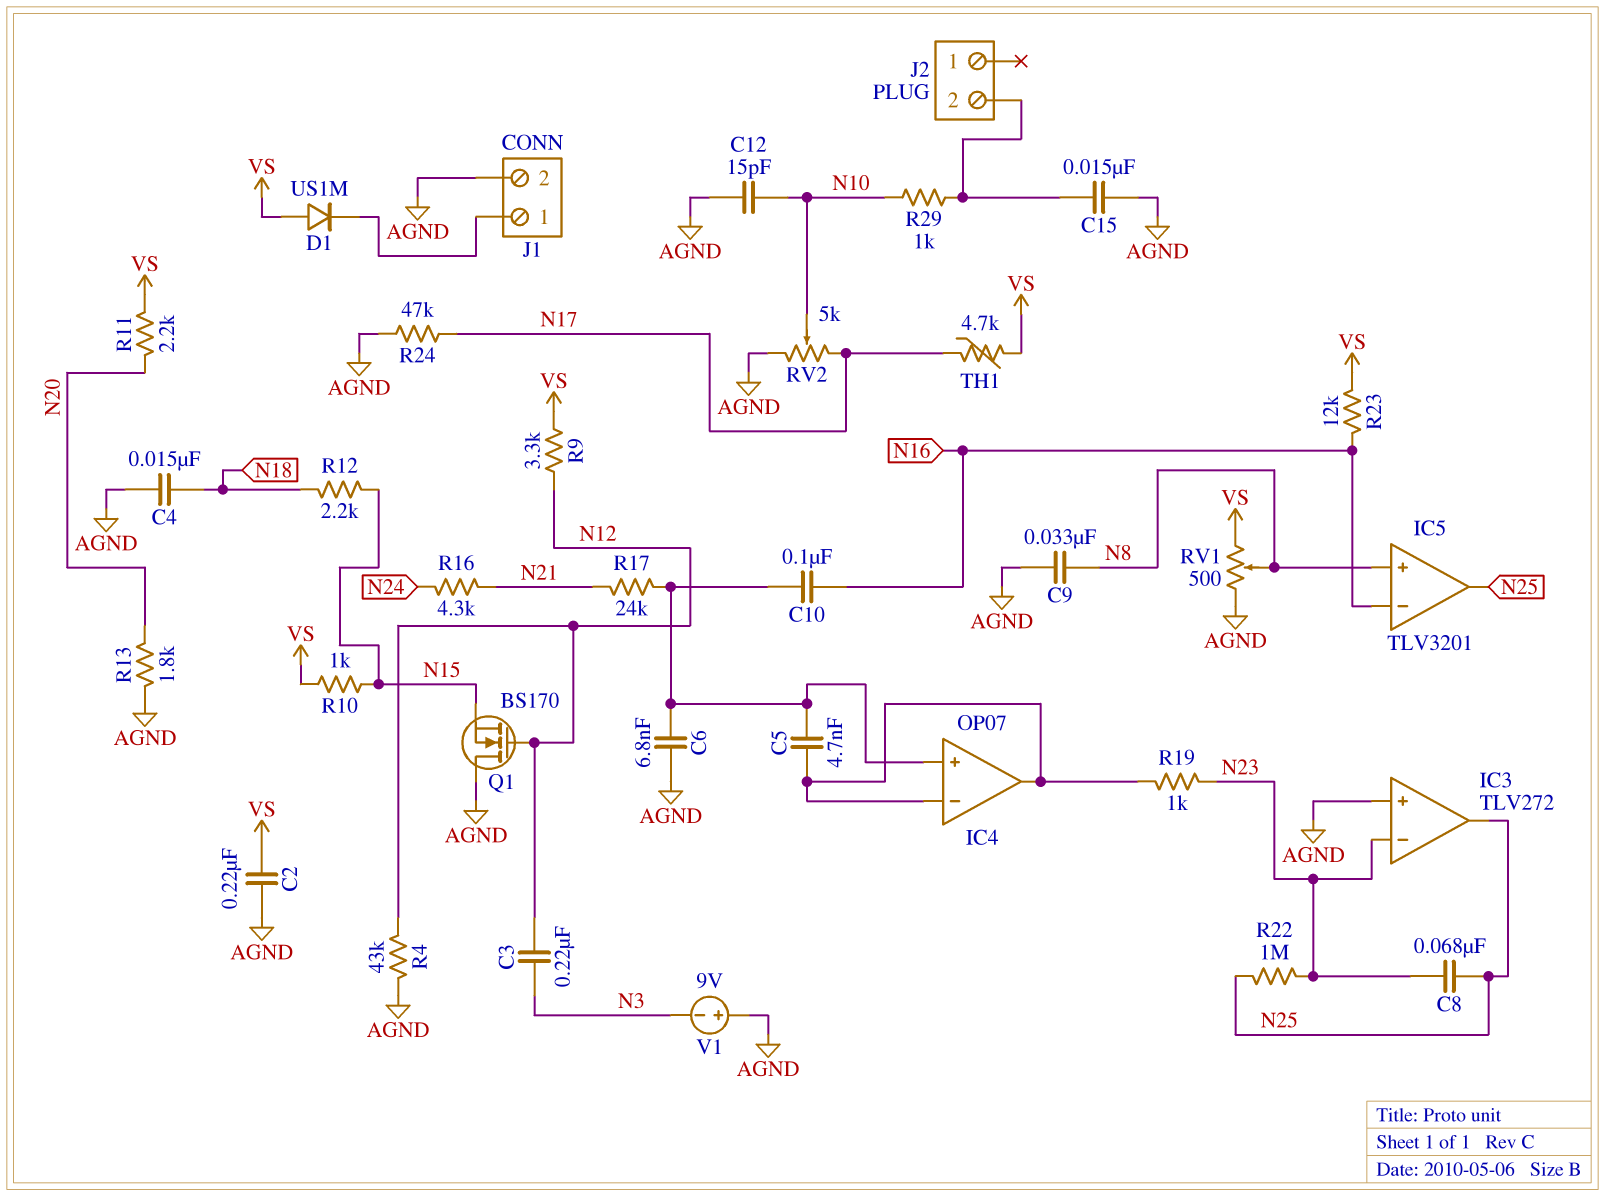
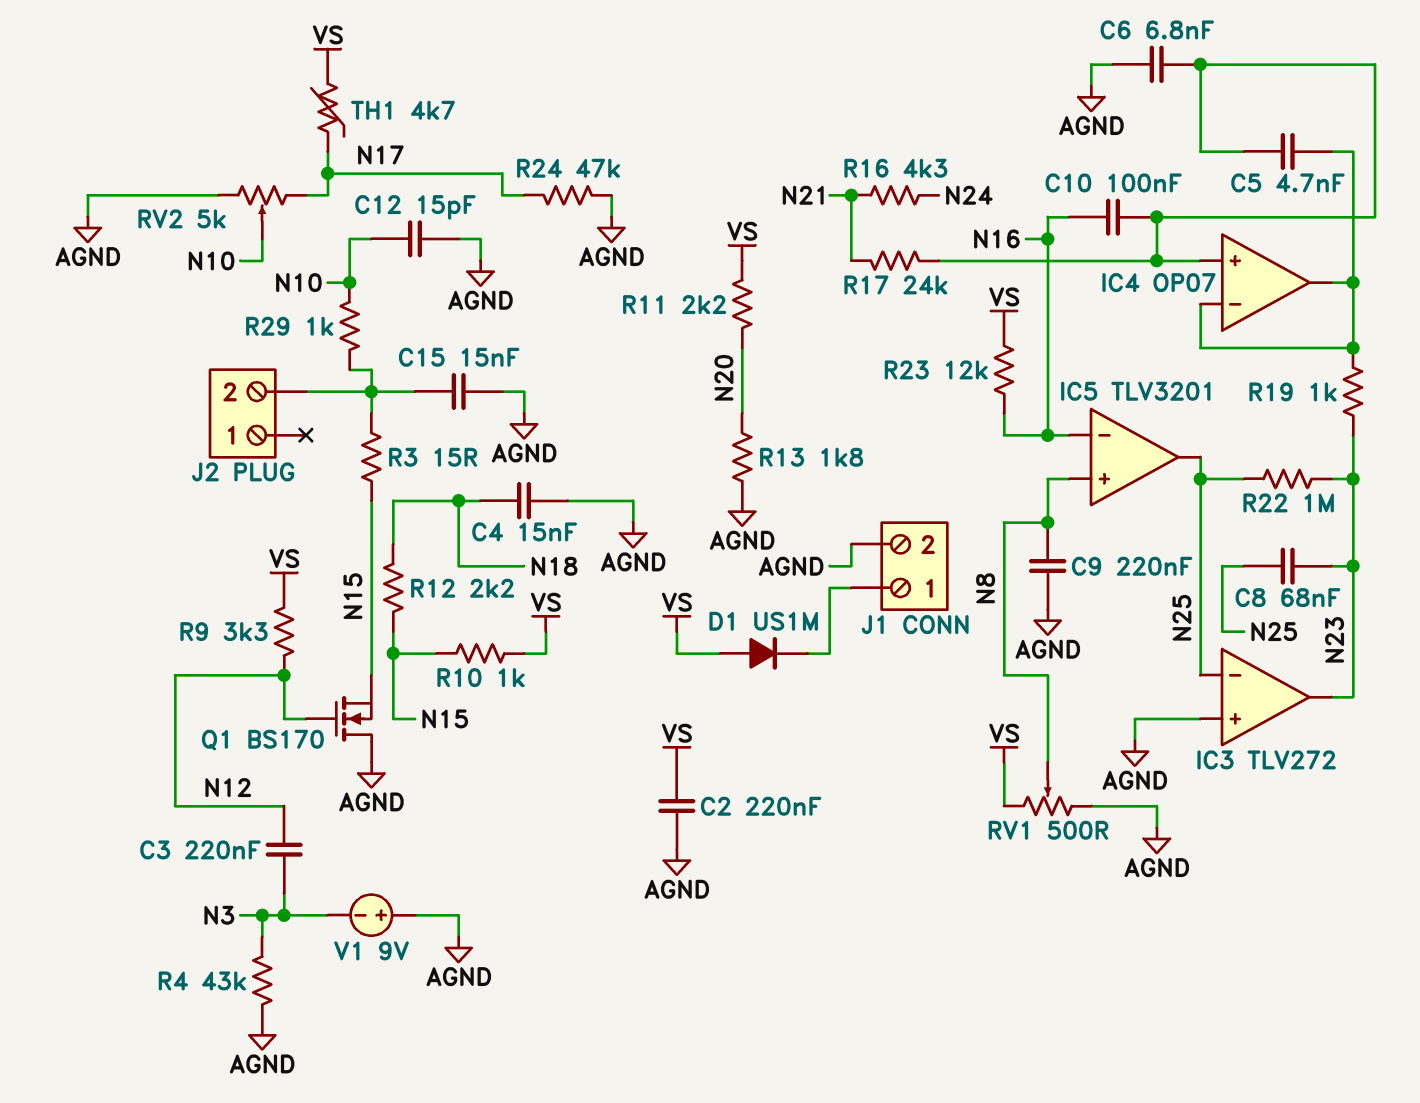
C9: 33nF (AGND, N8) -> 220nF (AGND, N8)
IC3 pin in-: N23 -> N25
IC3 pin out: N25 -> N23
R3: none -> 15 (J2/2, N15)
R4: 43k (AGND, N12) -> 43k (AGND, N3)

